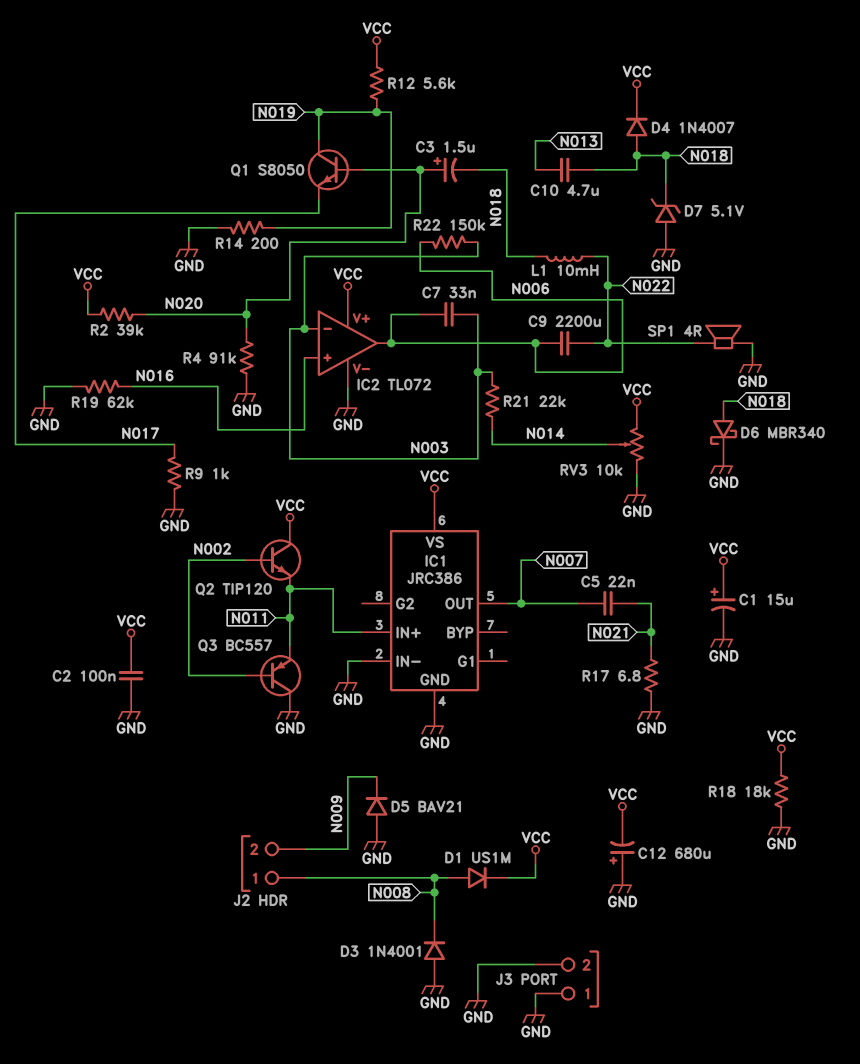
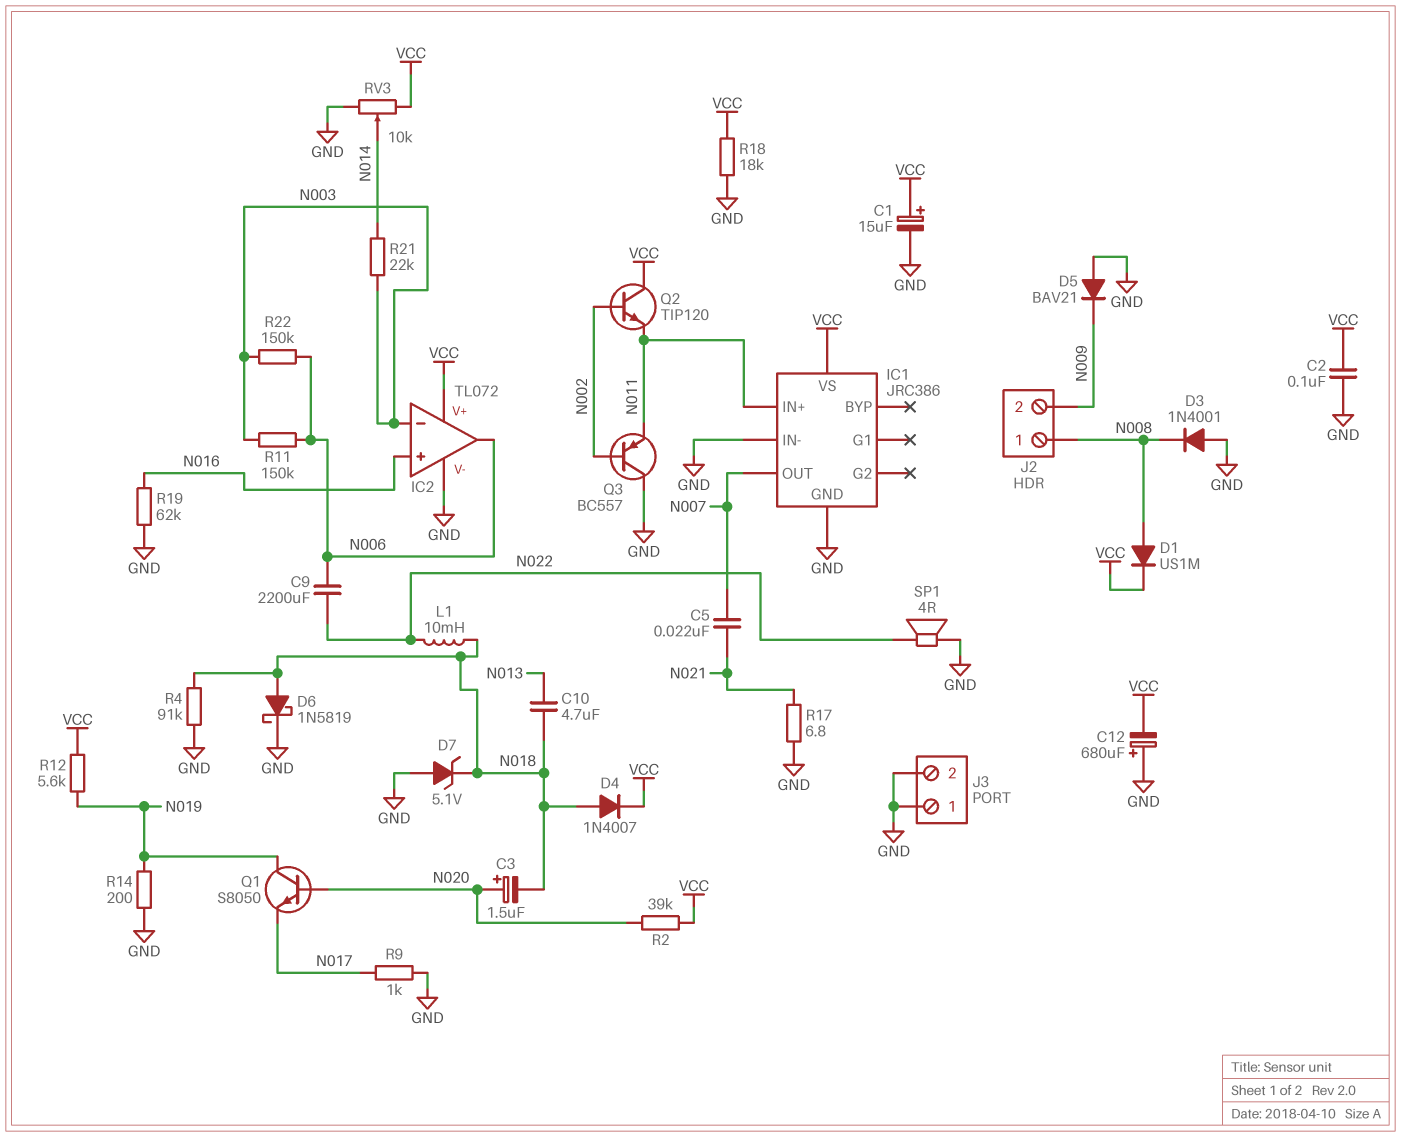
C7: 33nF (N003, N006) -> none
D6: schottky MBR340 (A N018, K GND) -> schottky 1N5819 (A N018, K GND)
R4: 91k (GND, N020) -> 91k (GND, N018)
R11: none -> 150k (N003, N006)

